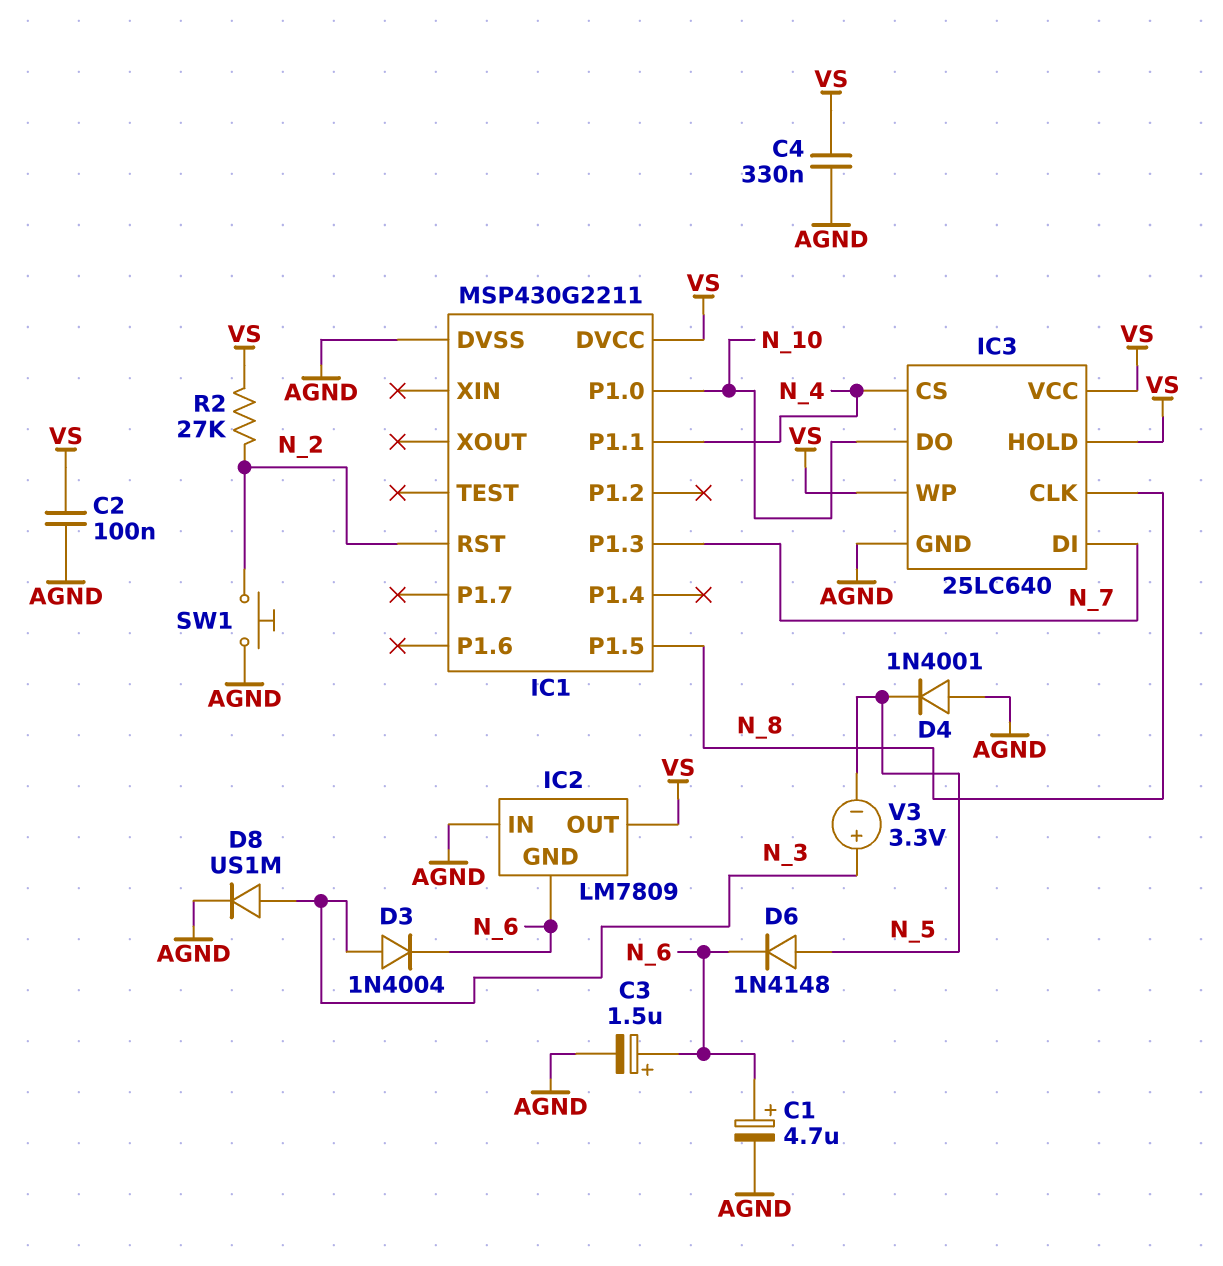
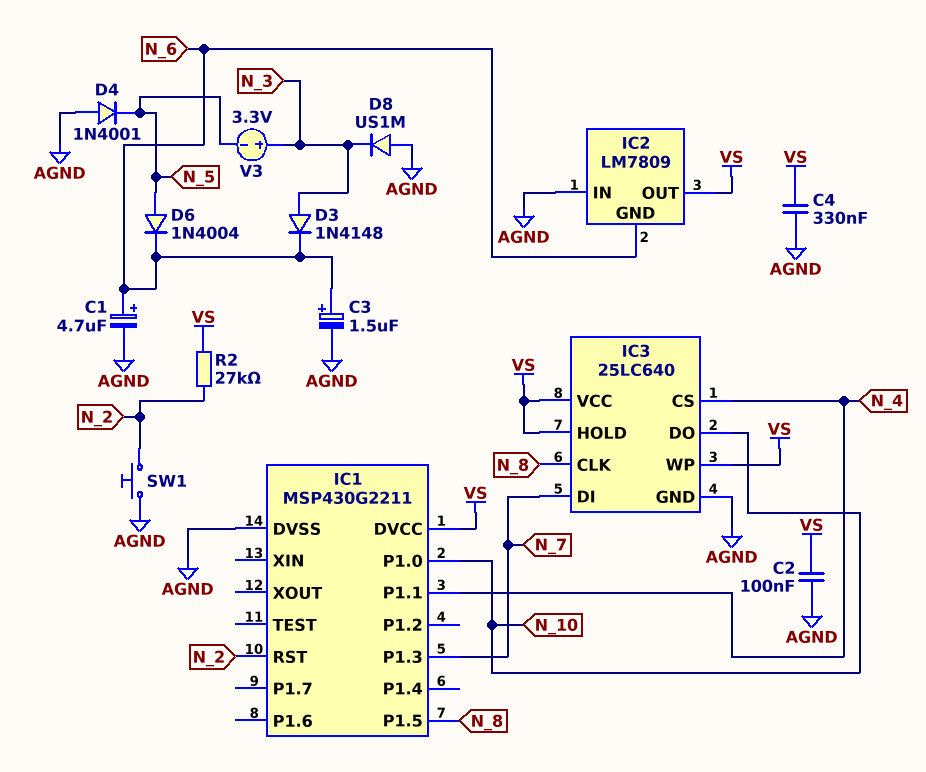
D3: diode 1N4004 (A N_3, K N_6) -> diode 1N4148 (A N_3, K N_6)
D6: diode 1N4148 (A N_5, K N_6) -> diode 1N4004 (A N_5, K N_6)
D8: diode US1M (A N_3, K AGND) -> diode US1M (A AGND, K N_3)

